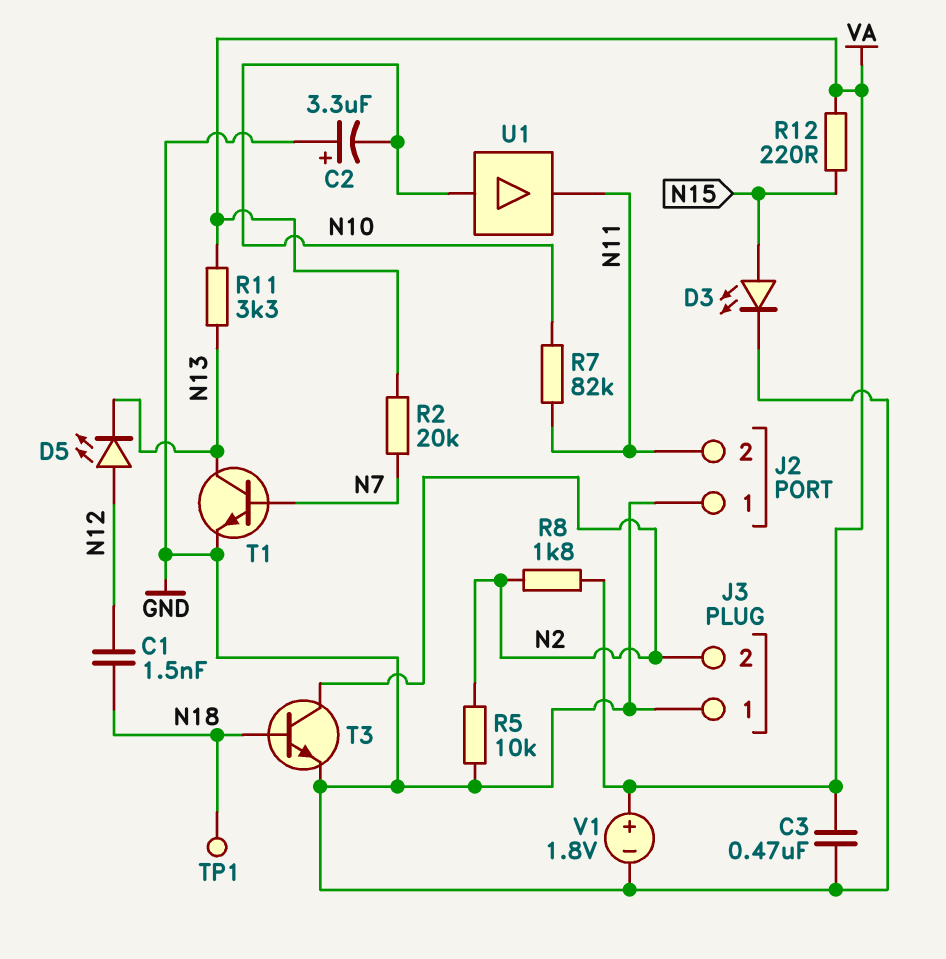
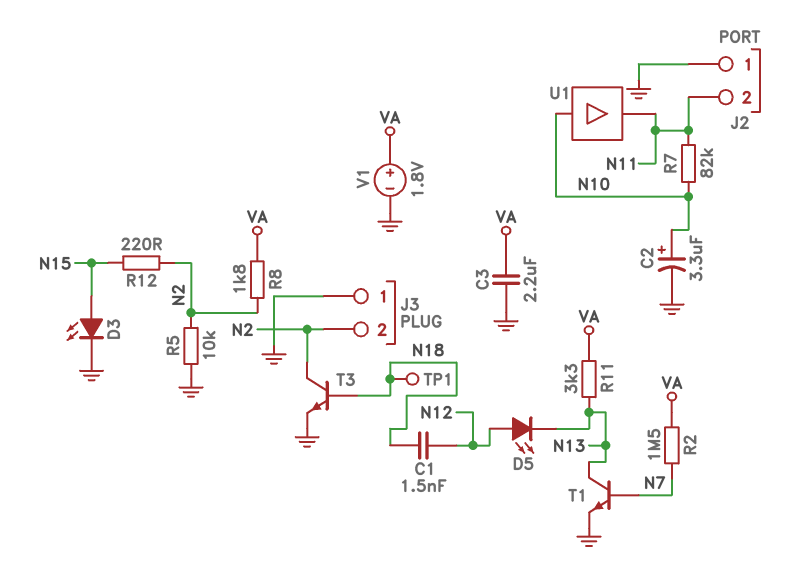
C2: 3.3uF (plus GND, minus N10) -> 3.3uF (plus N10, minus GND)
C3: 470nF (GND, VA) -> 2.2uF (GND, VA)
R2: 20k (N7, VA) -> 1.5M (N7, VA)
R12: 220 (N15, VA) -> 220 (N2, N15)

